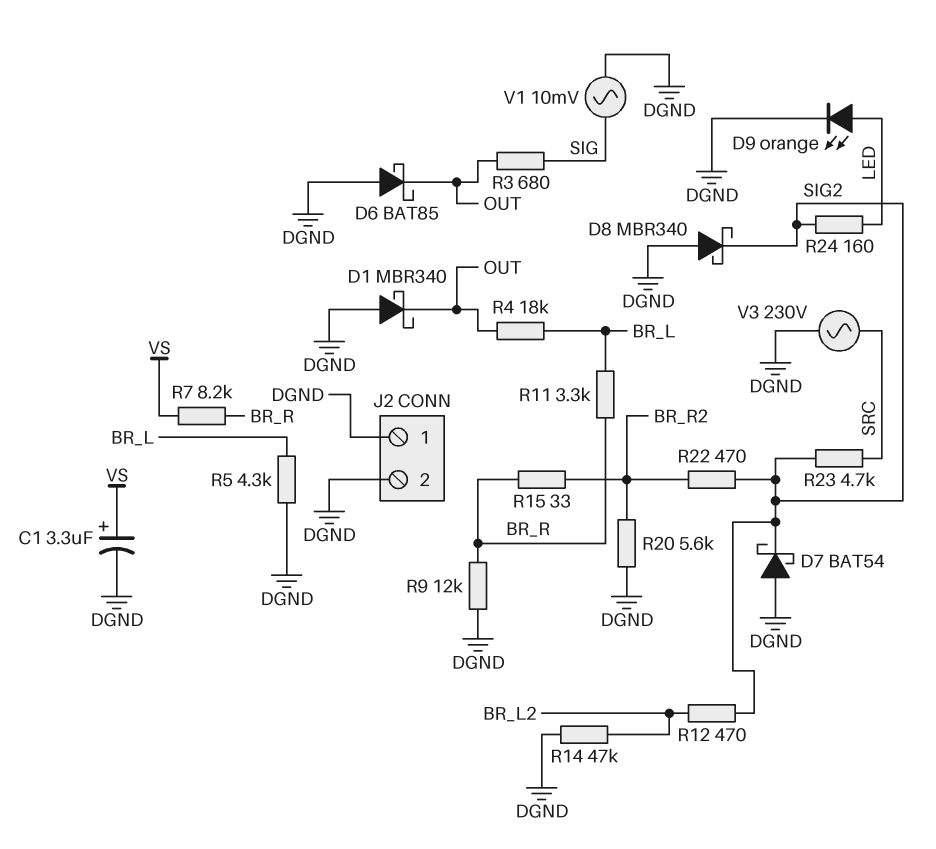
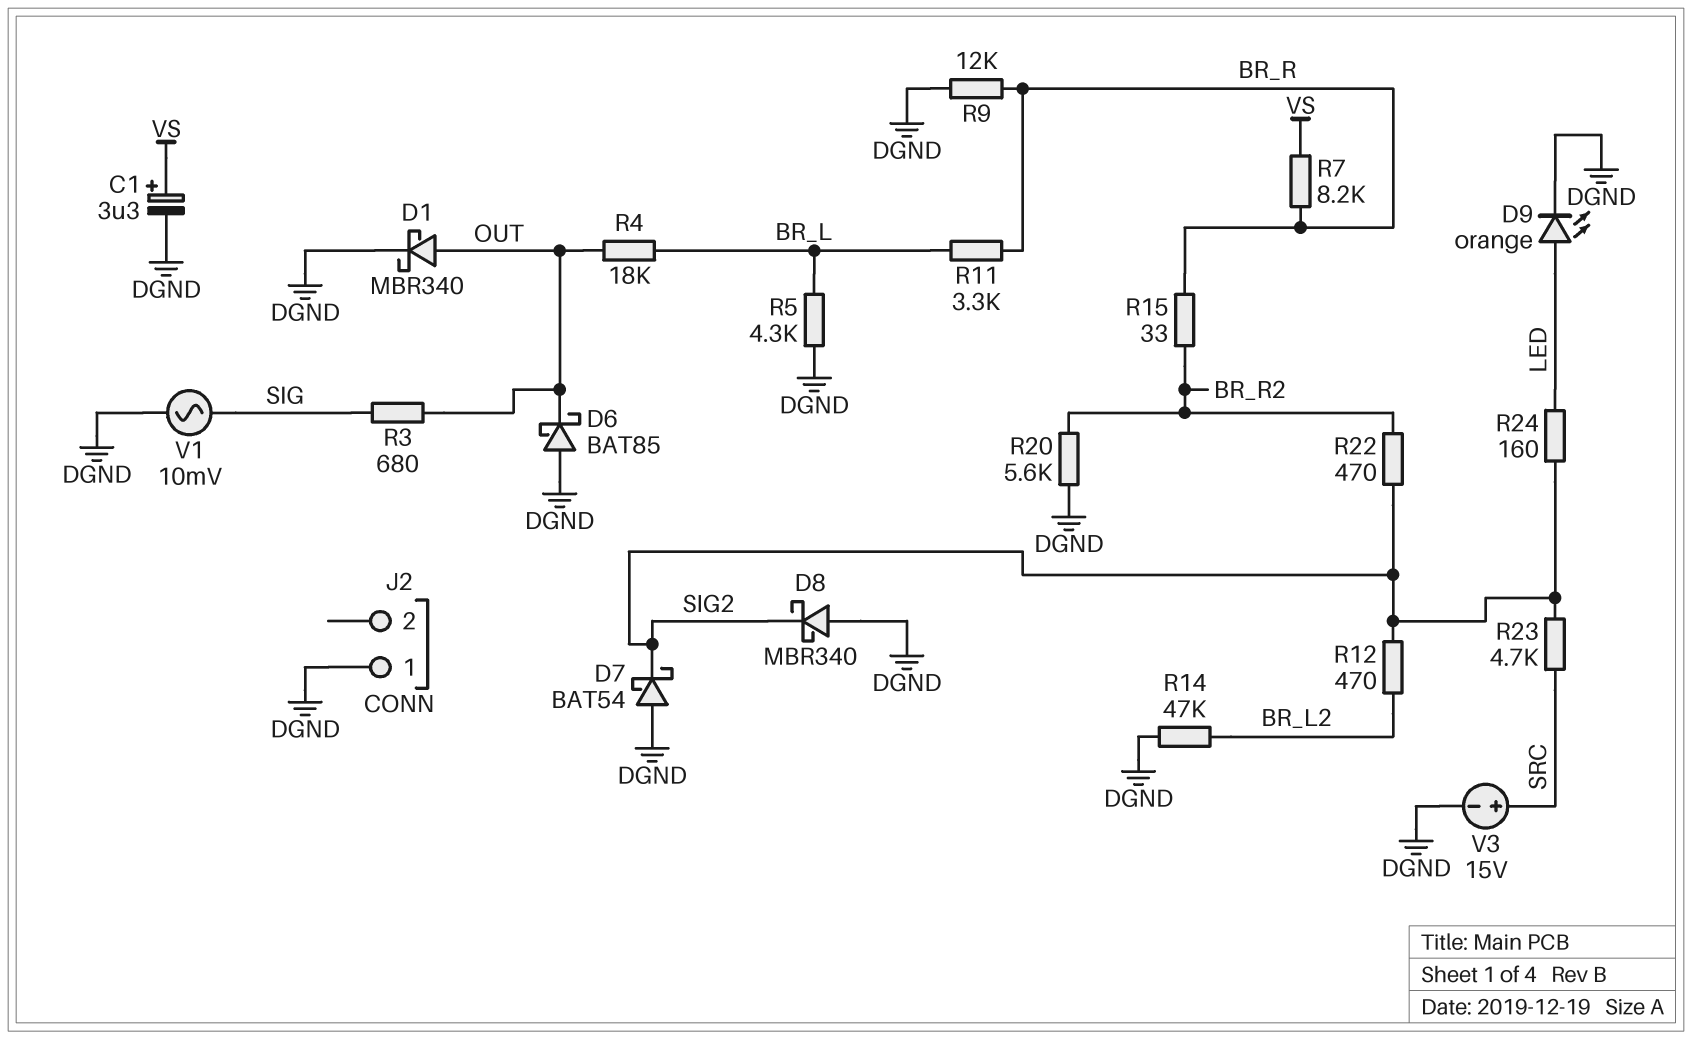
D1: schottky MBR340 (A DGND, K OUT) -> schottky MBR340 (A OUT, K DGND)
J2 pin 2: DGND -> none
V3: AC 230V (DGND, SRC) -> 15V (plus SRC, minus DGND)

